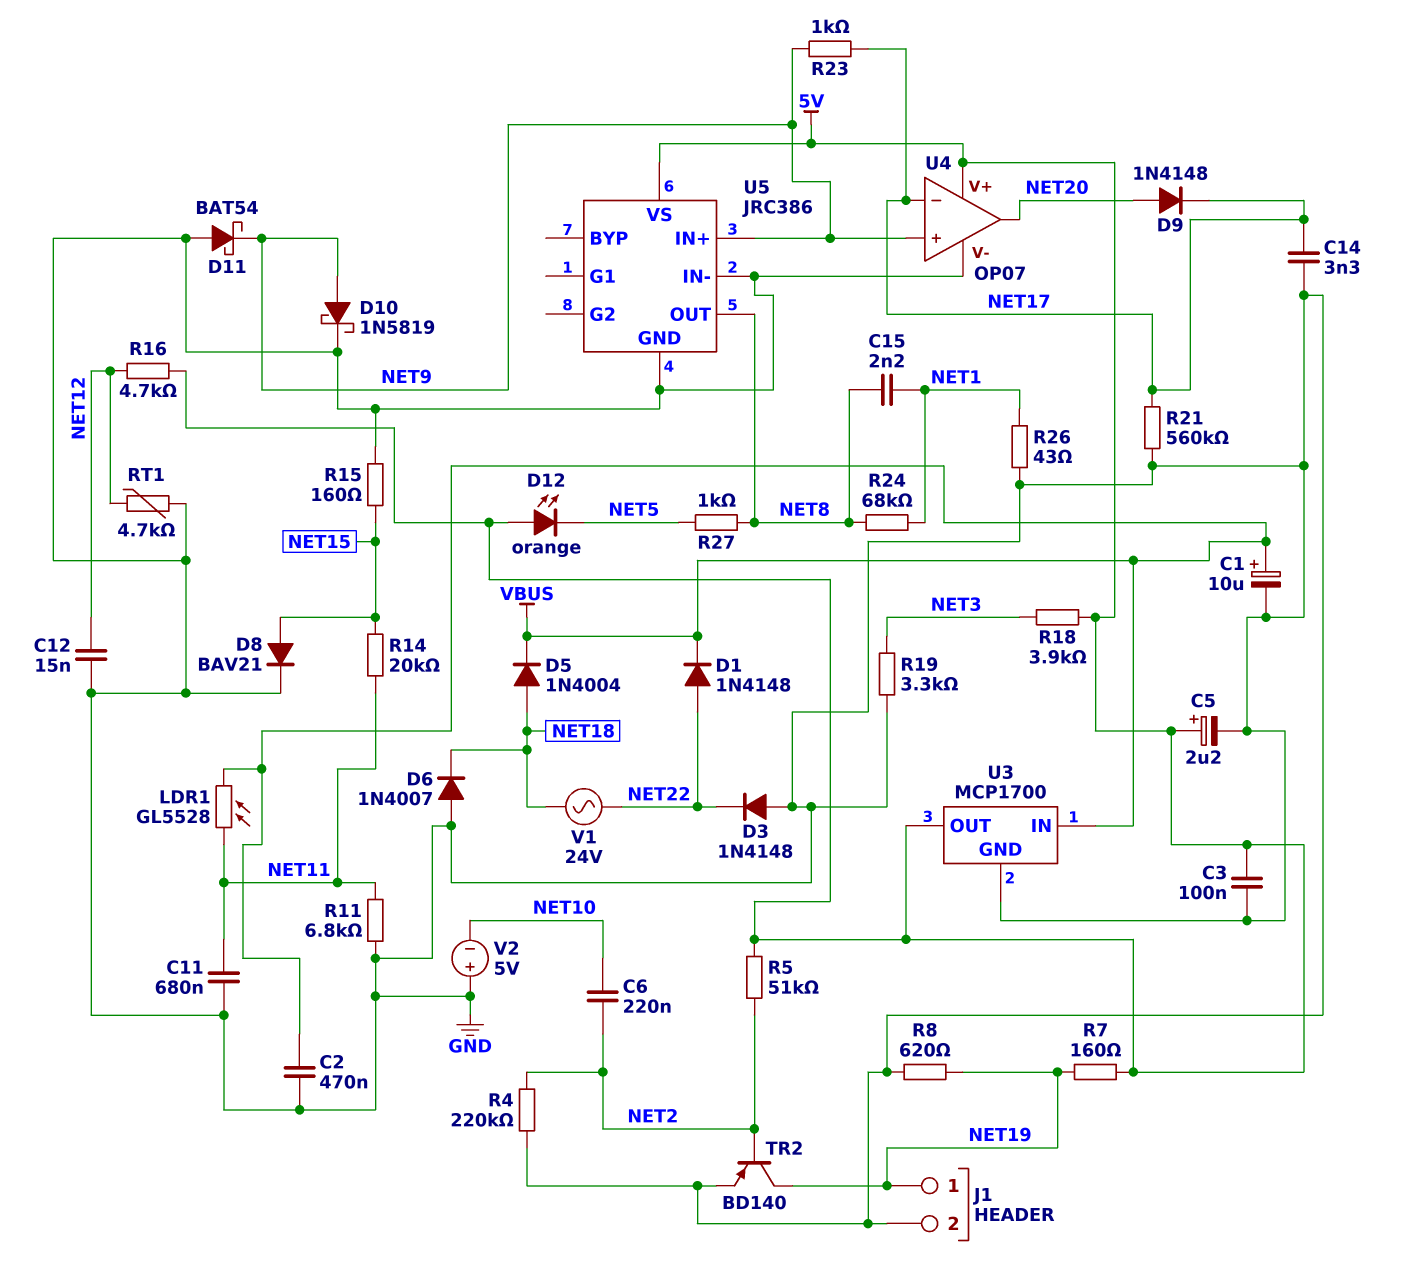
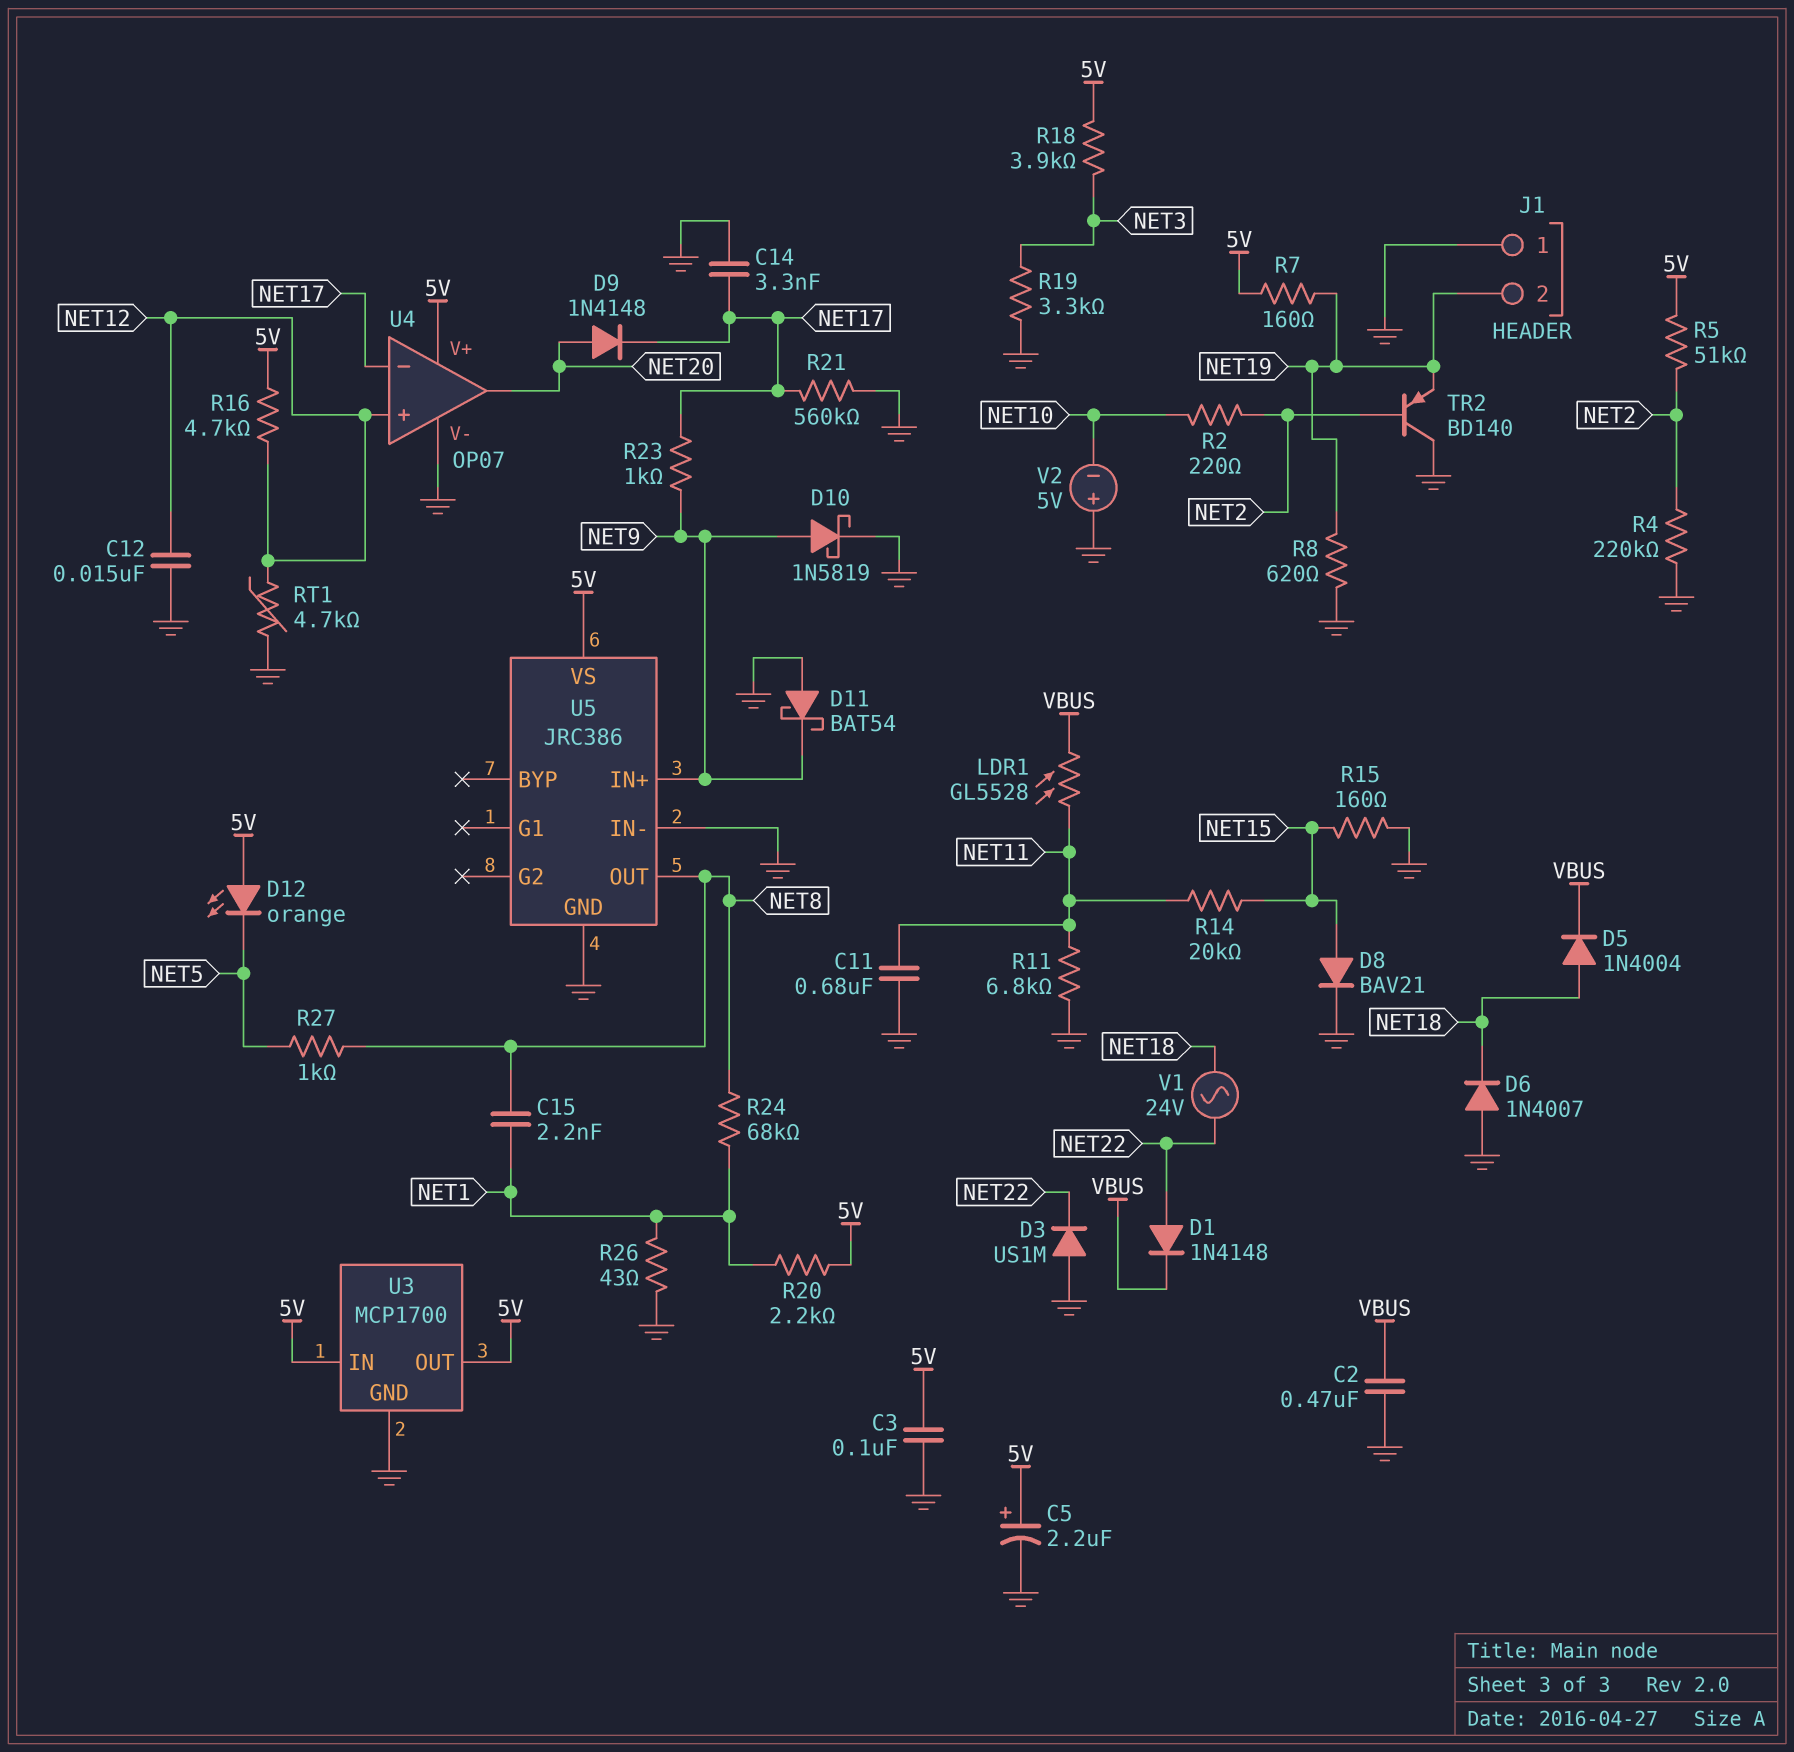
C1: 10uF (plus VBUS, minus GND) -> none
C6: 220nF (NET2, NET10) -> none
D3: diode 1N4148 (A GND, K NET22) -> diode US1M (A GND, K NET22)
J1 pin 1: NET19 -> GND
J1 pin 2: GND -> NET19
R2: none -> 220 (NET2, NET10)
R20: none -> 2.2k (5V, NET1)
TR2: PNP BD140 (B NET2, C NET19, E GND) -> PNP BD140 (B NET2, C GND, E NET19)
U3 pin IN: VBUS -> 5V
U4 pin in+: NET9 -> NET12

